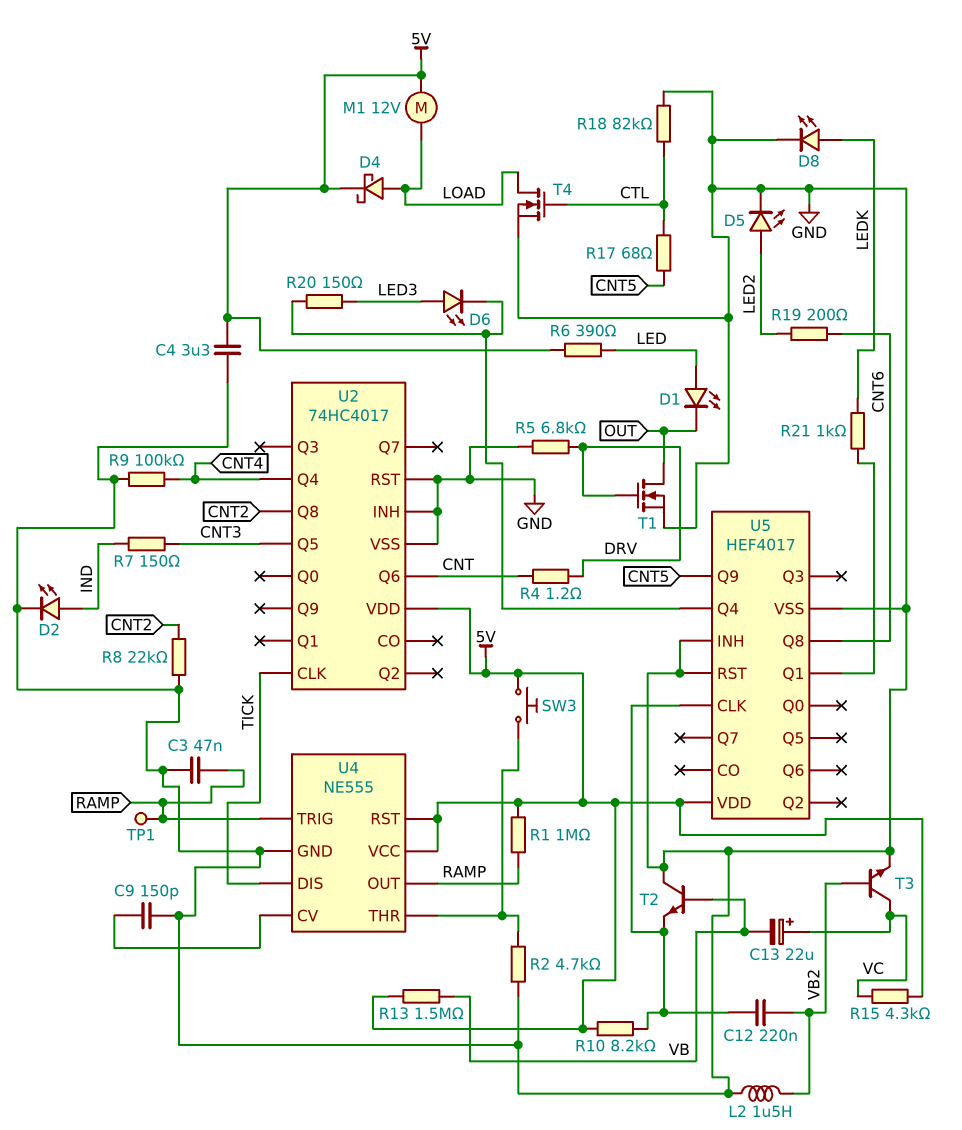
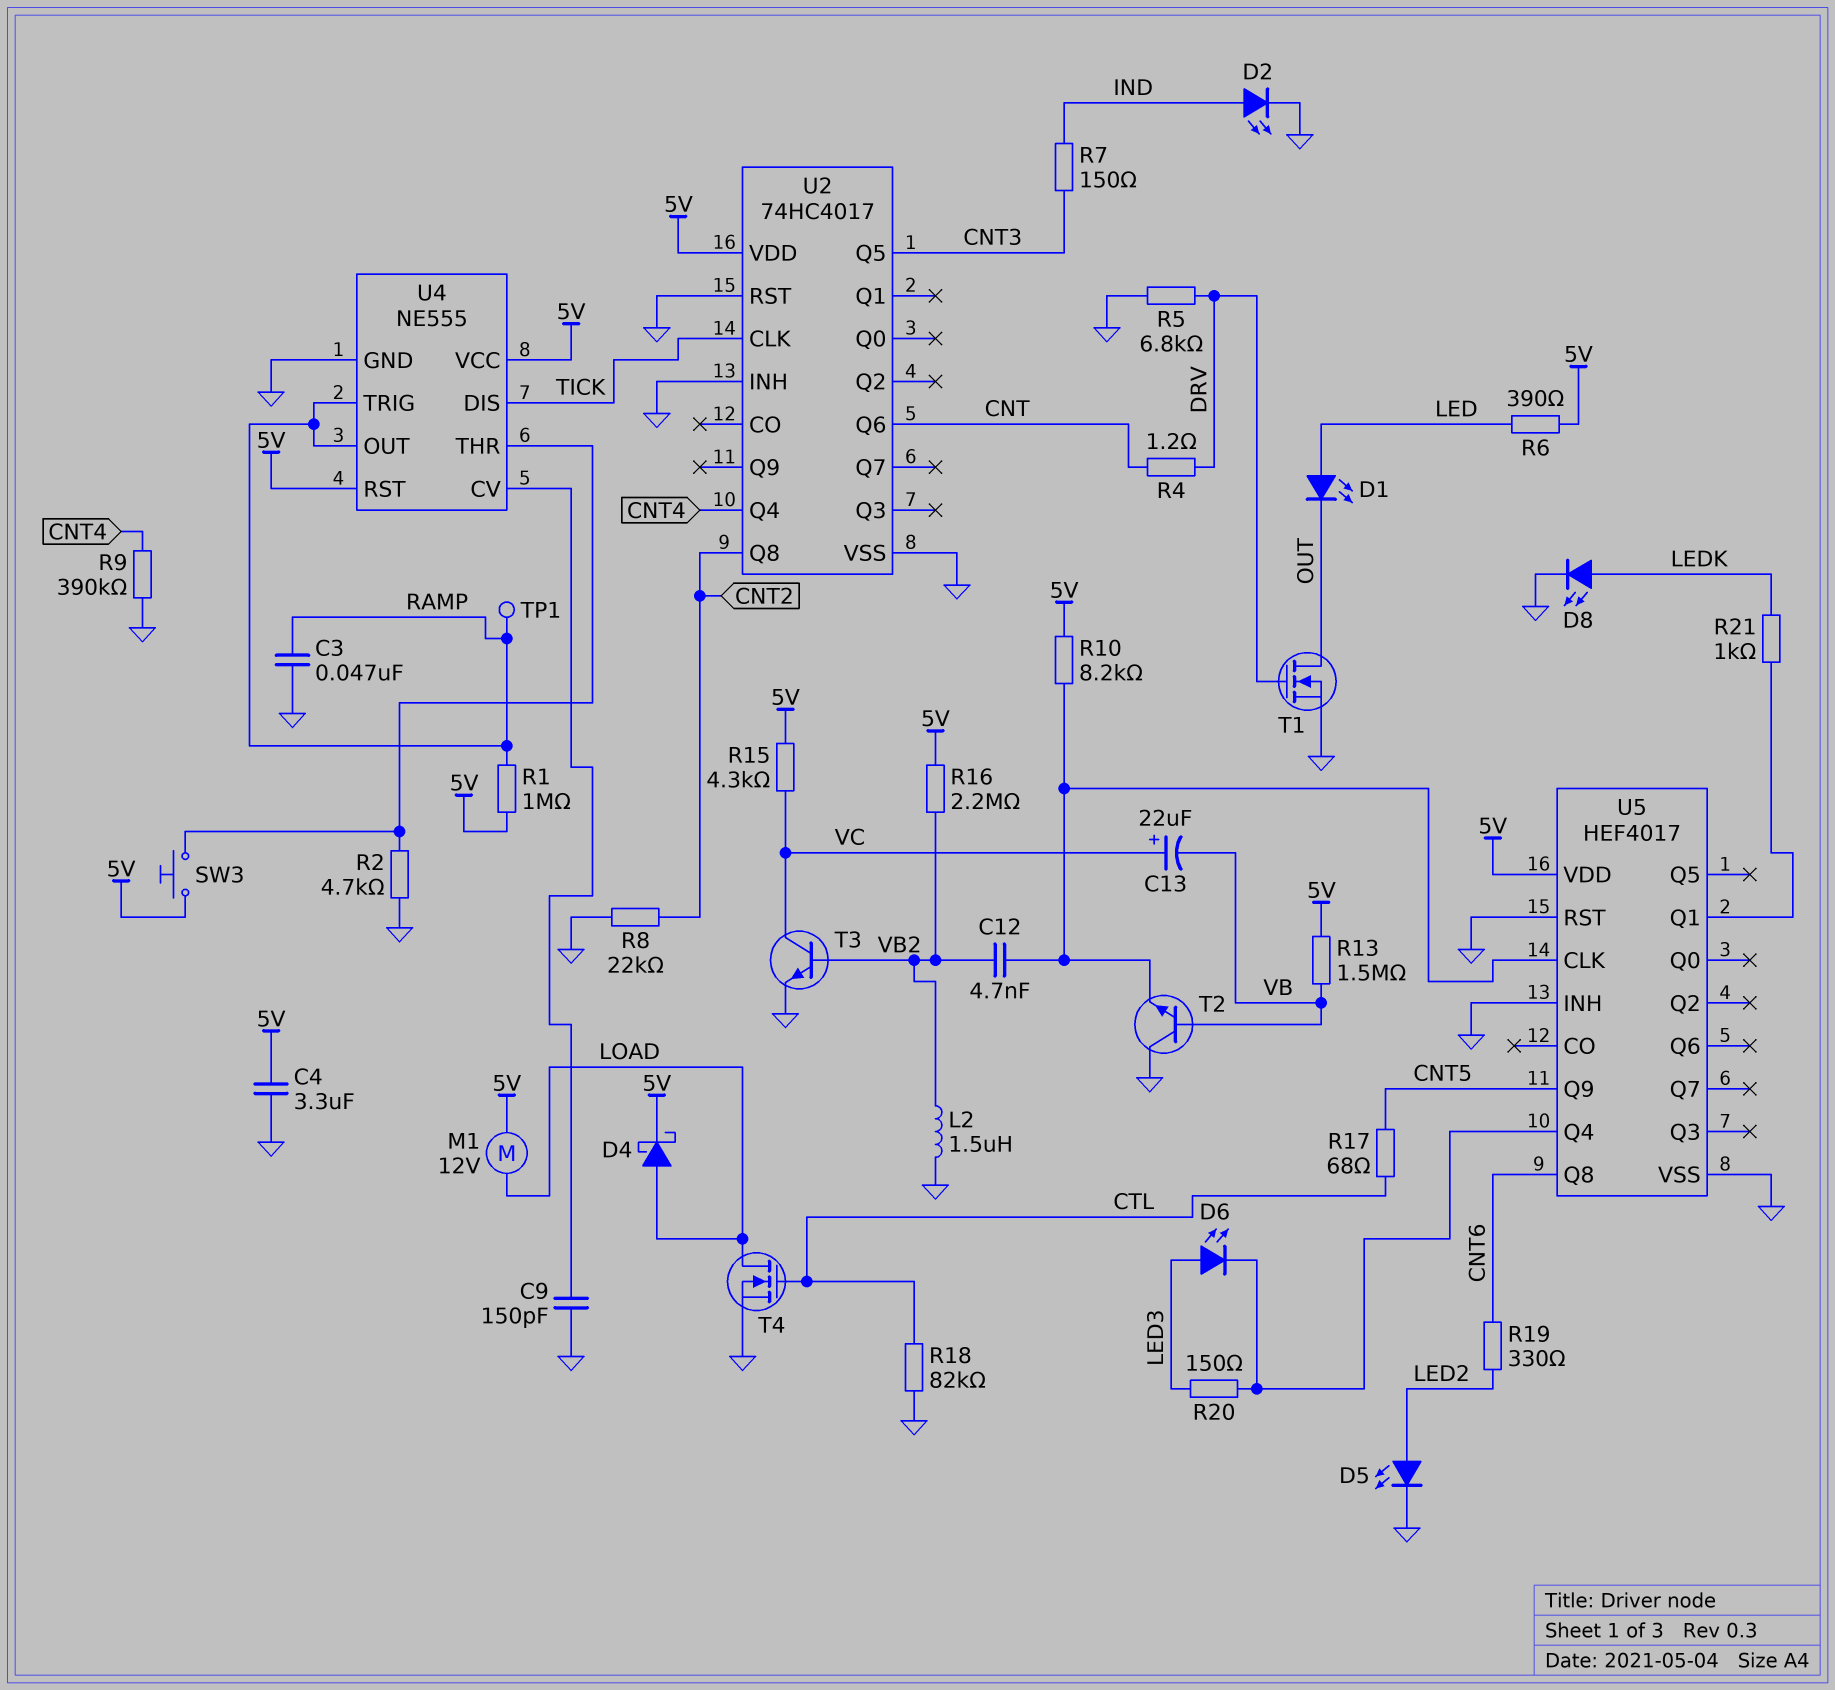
C12: 220nF (U5/CLK, VB2) -> 4.7nF (U5/CLK, VB2)
R9: 100k (CNT4, GND) -> 390k (CNT4, GND)
R16: none -> 2.2M (5V, VB2)
R19: 200 (CNT6, LED2) -> 330 (CNT6, LED2)

